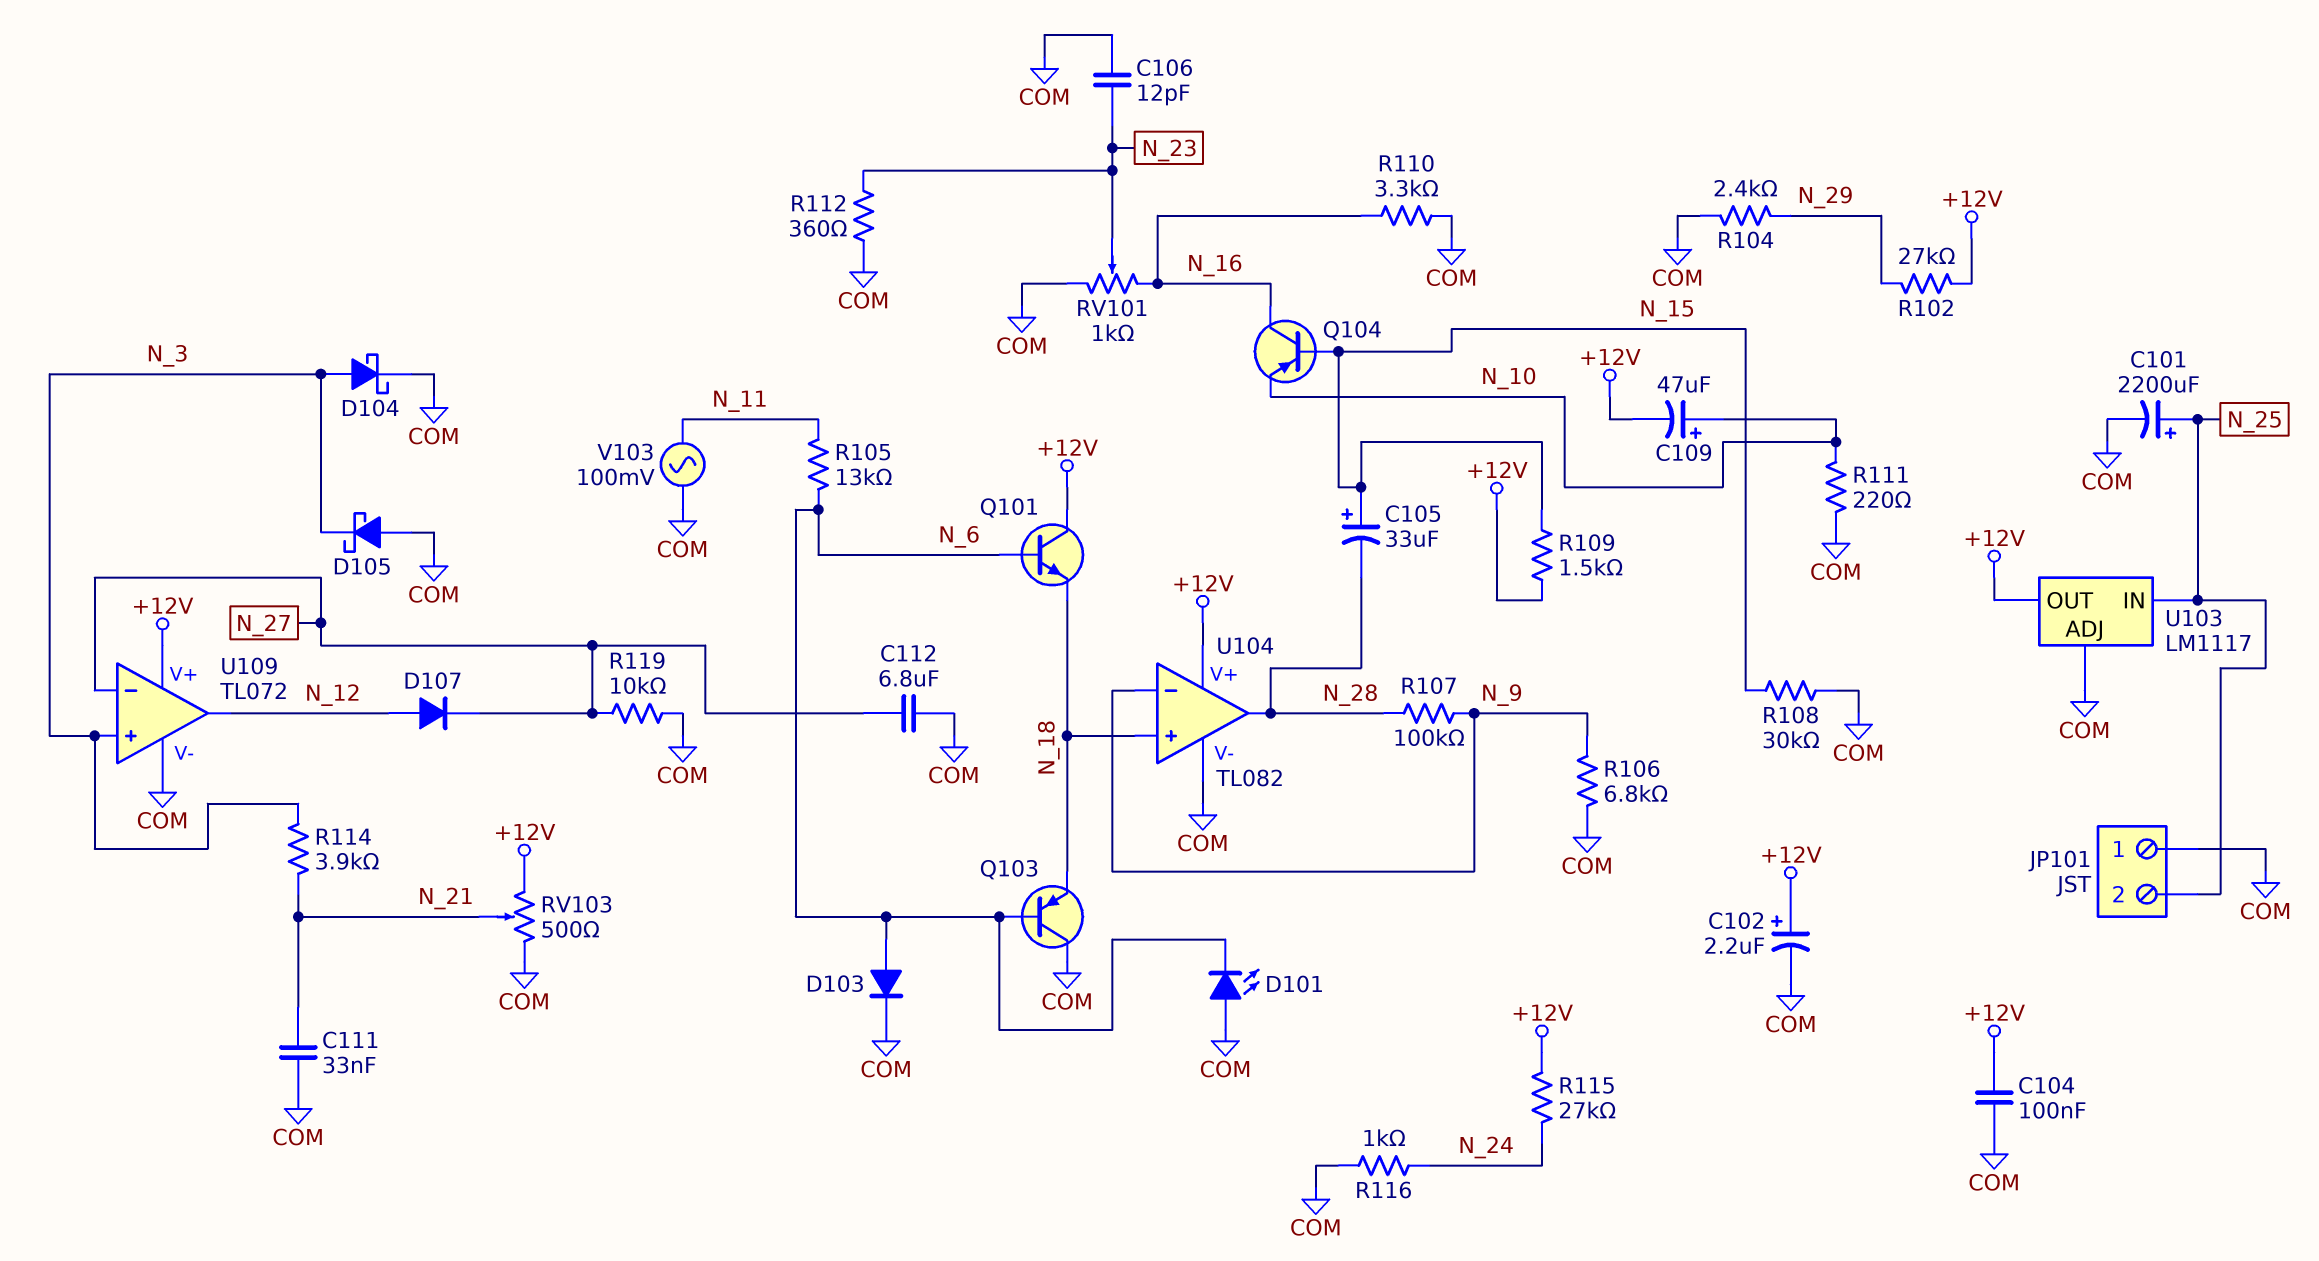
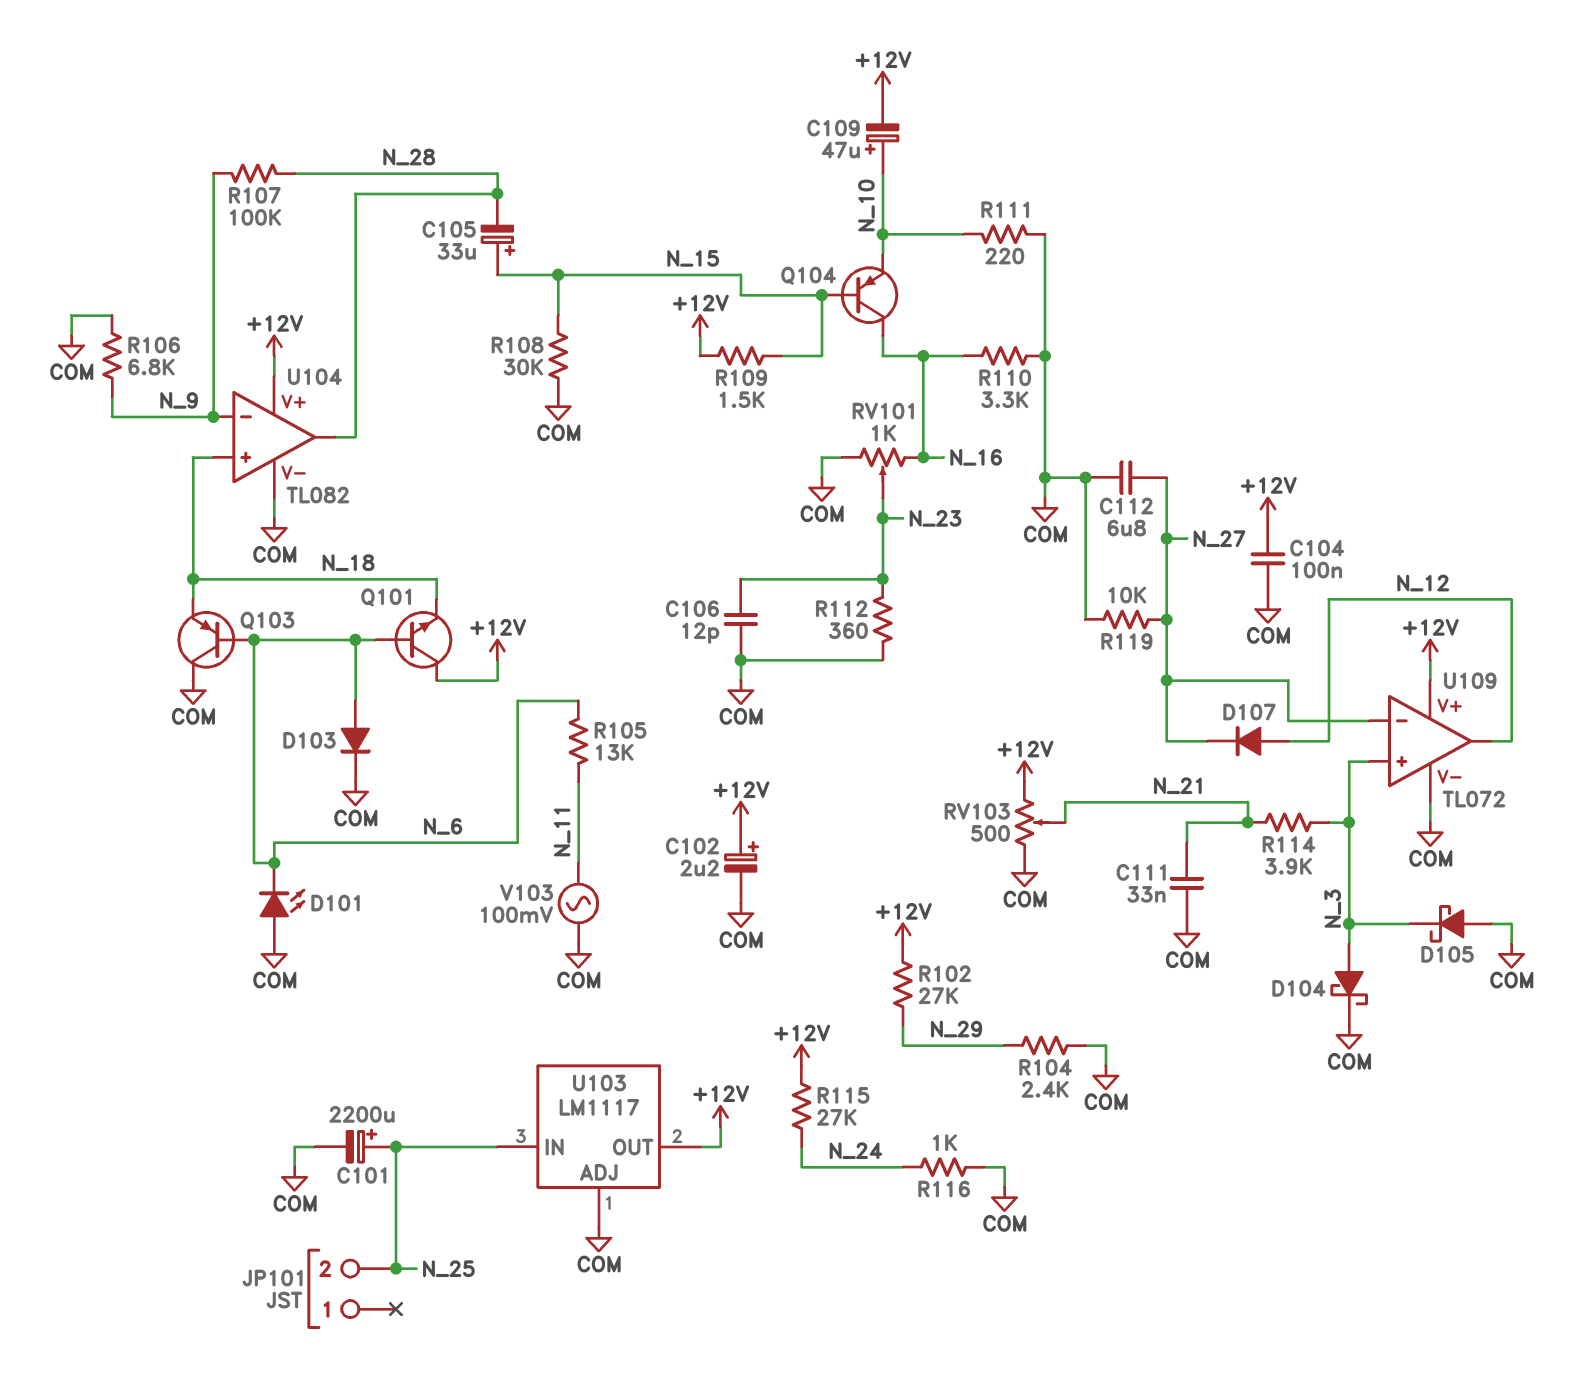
JP101 pin 1: COM -> none

